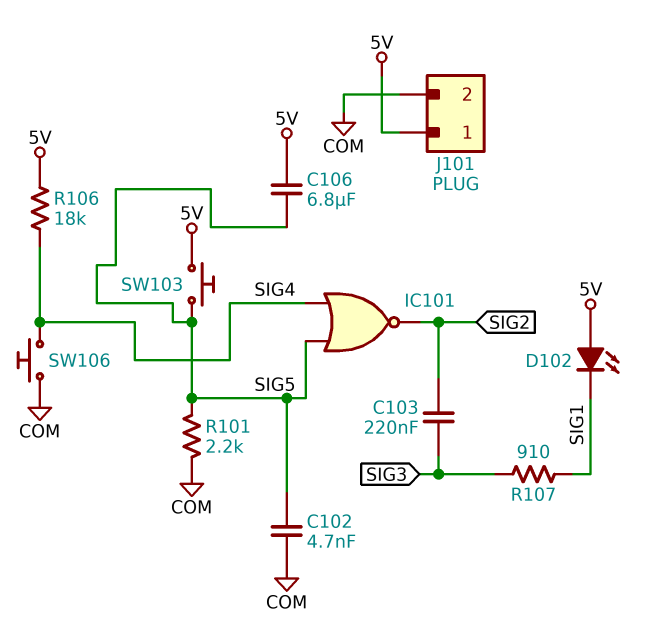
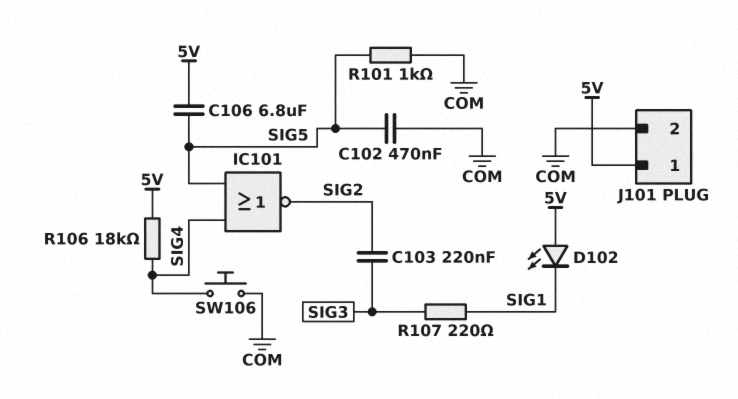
C102: 4.7nF (COM, SIG5) -> 470nF (COM, SIG5)
R101: 2.2k (COM, SIG5) -> 1k (COM, SIG5)
R107: 910 (SIG1, SIG3) -> 220 (SIG1, SIG3)
SW103: button (5V, SIG5) -> none

